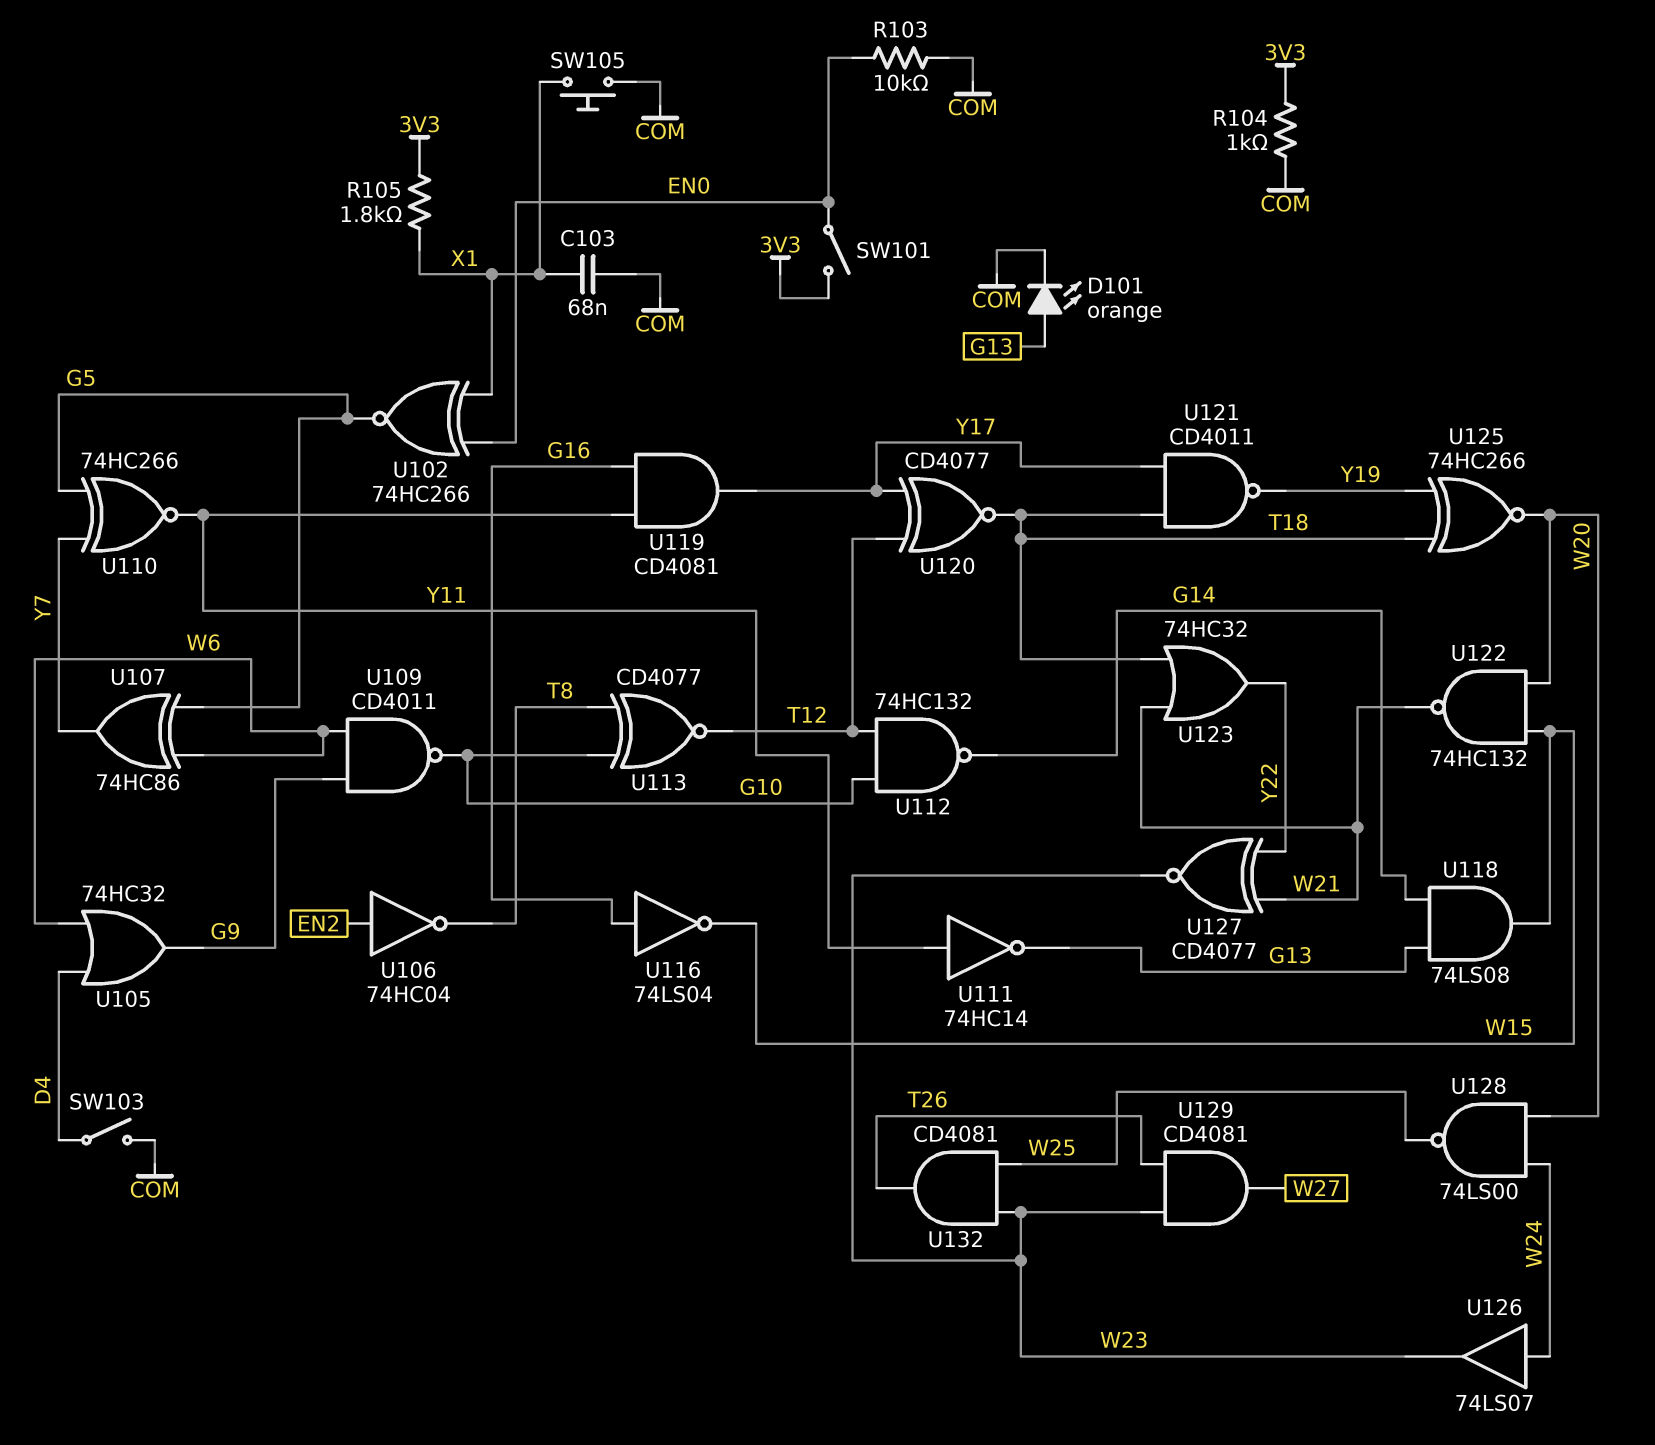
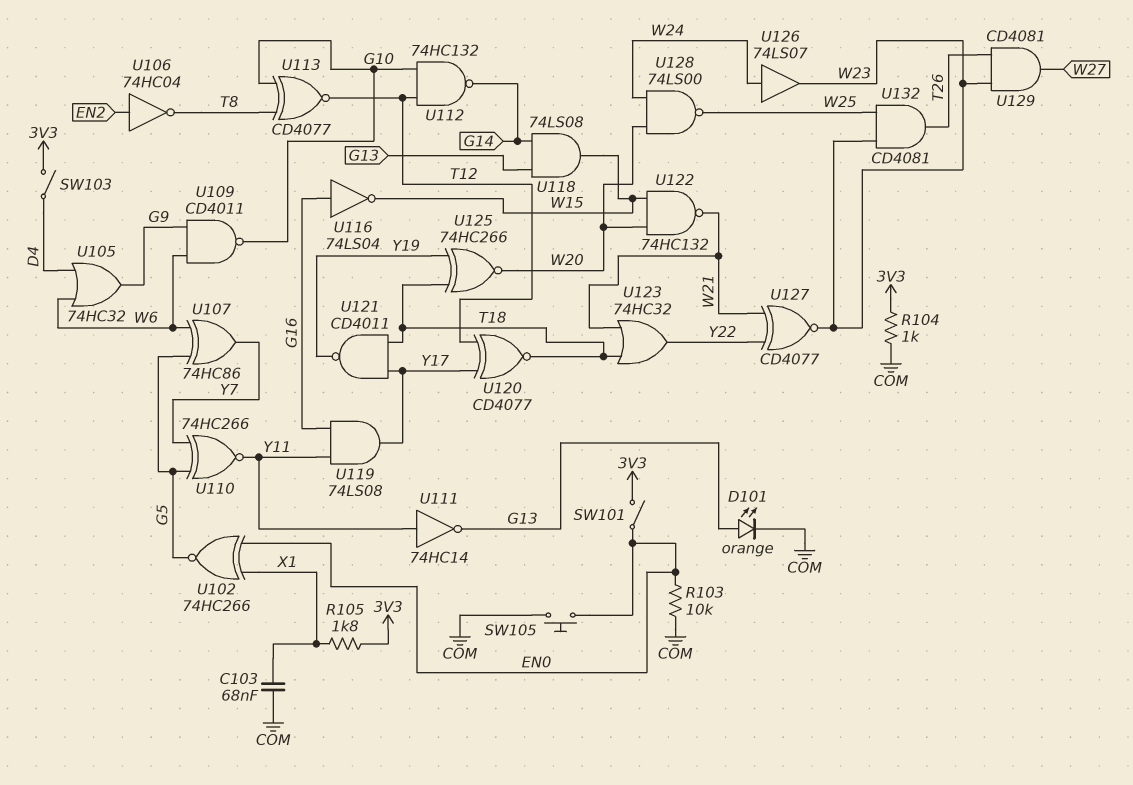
SW103: switch (COM, D4) -> switch (3V3, D4)
SW105: button (COM, X1) -> button (COM, EN0)
U119: AND CD4081 (in G16, in Y11, out Y17) -> AND 74LS08 (in G16, in Y11, out Y17)

